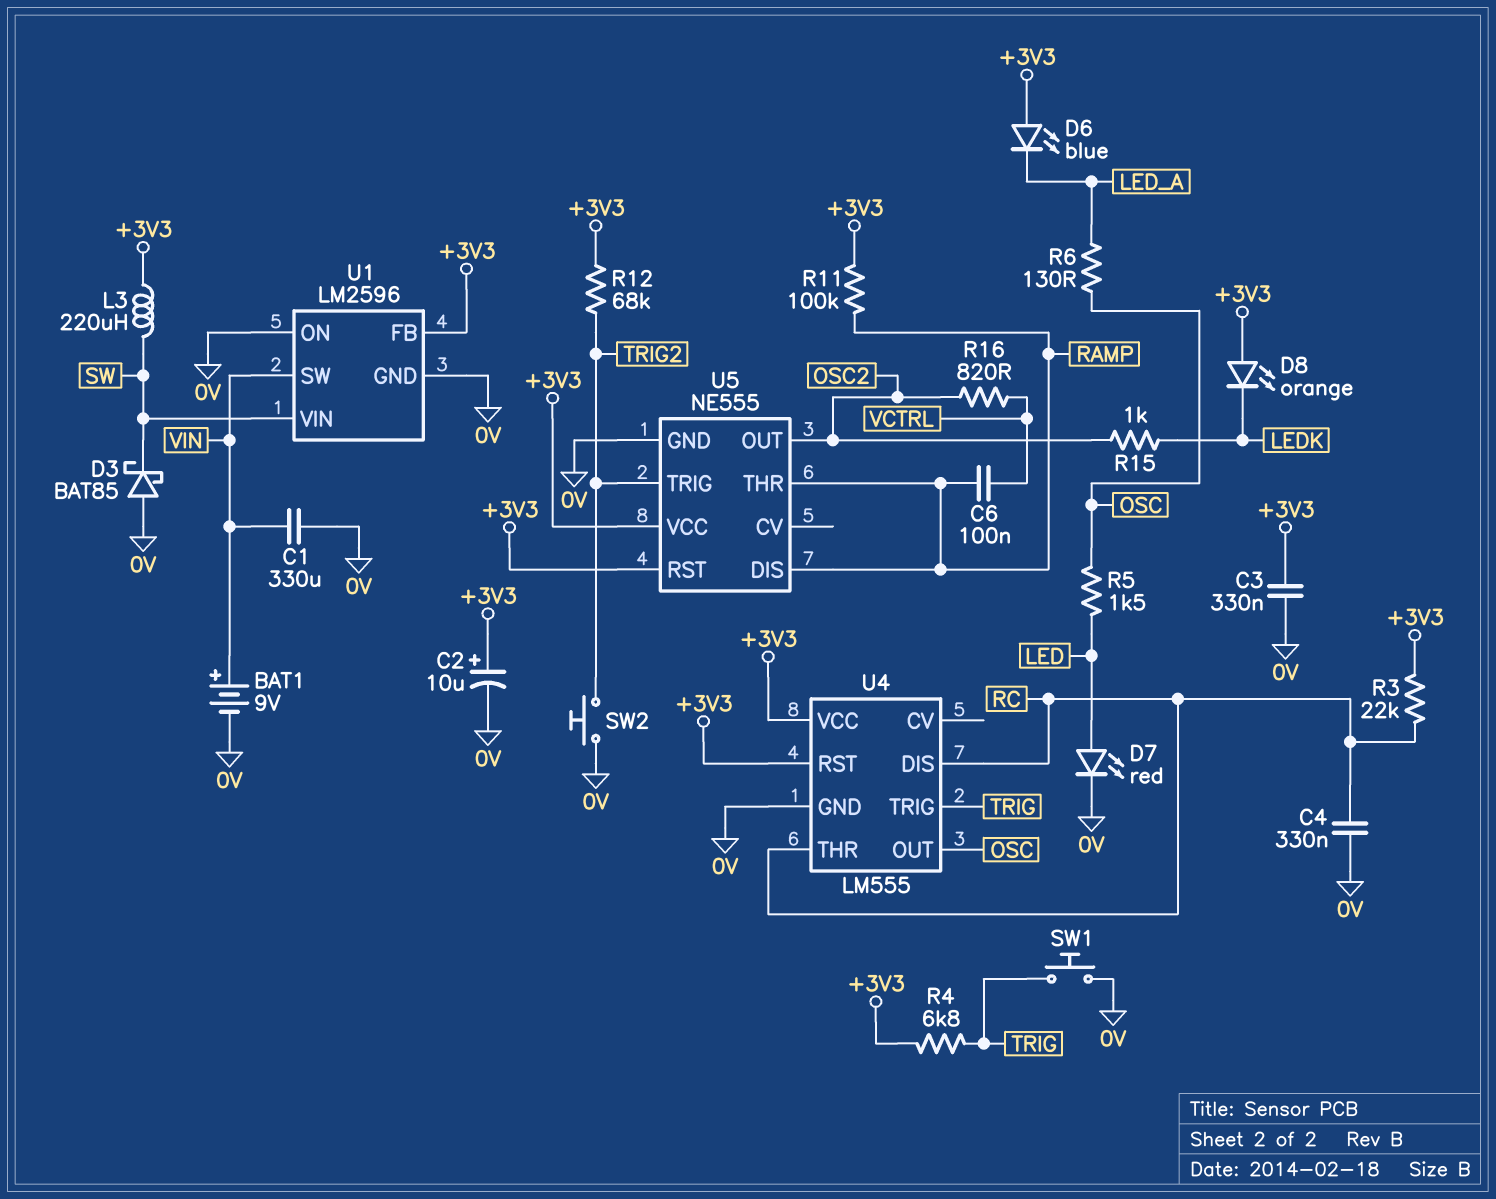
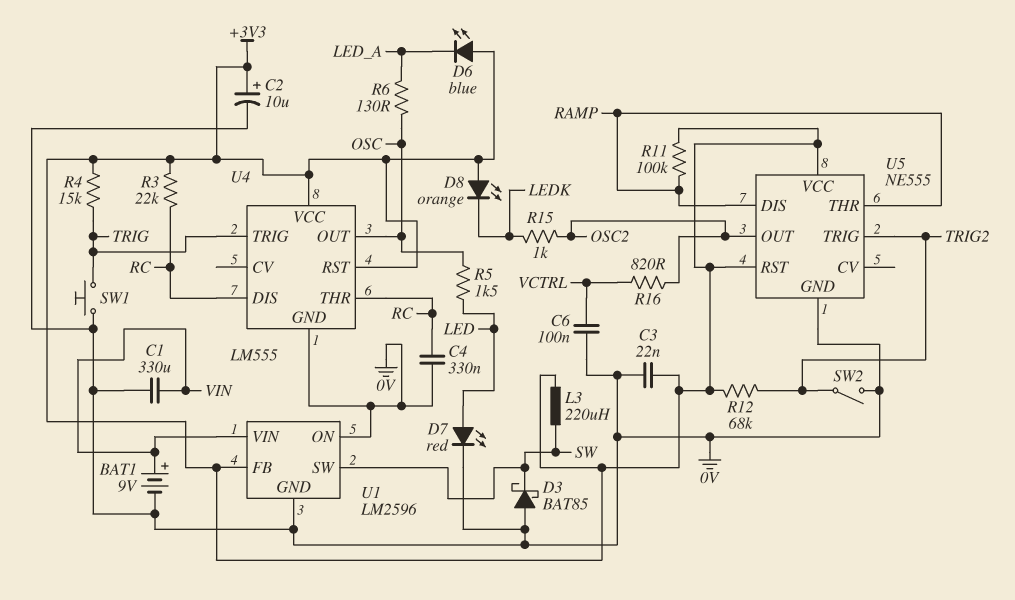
C3: 330nF (+3V3, 0V) -> 22nF (+3V3, 0V)
C6: 100nF (RAMP, VCTRL) -> 100nF (0V, VCTRL)
R4: 6.8k (+3V3, TRIG) -> 15k (+3V3, TRIG)
SW2: button (0V, TRIG2) -> switch (0V, TRIG2)
U1 pin SW: VIN -> SW
U1 pin VIN: SW -> VIN

